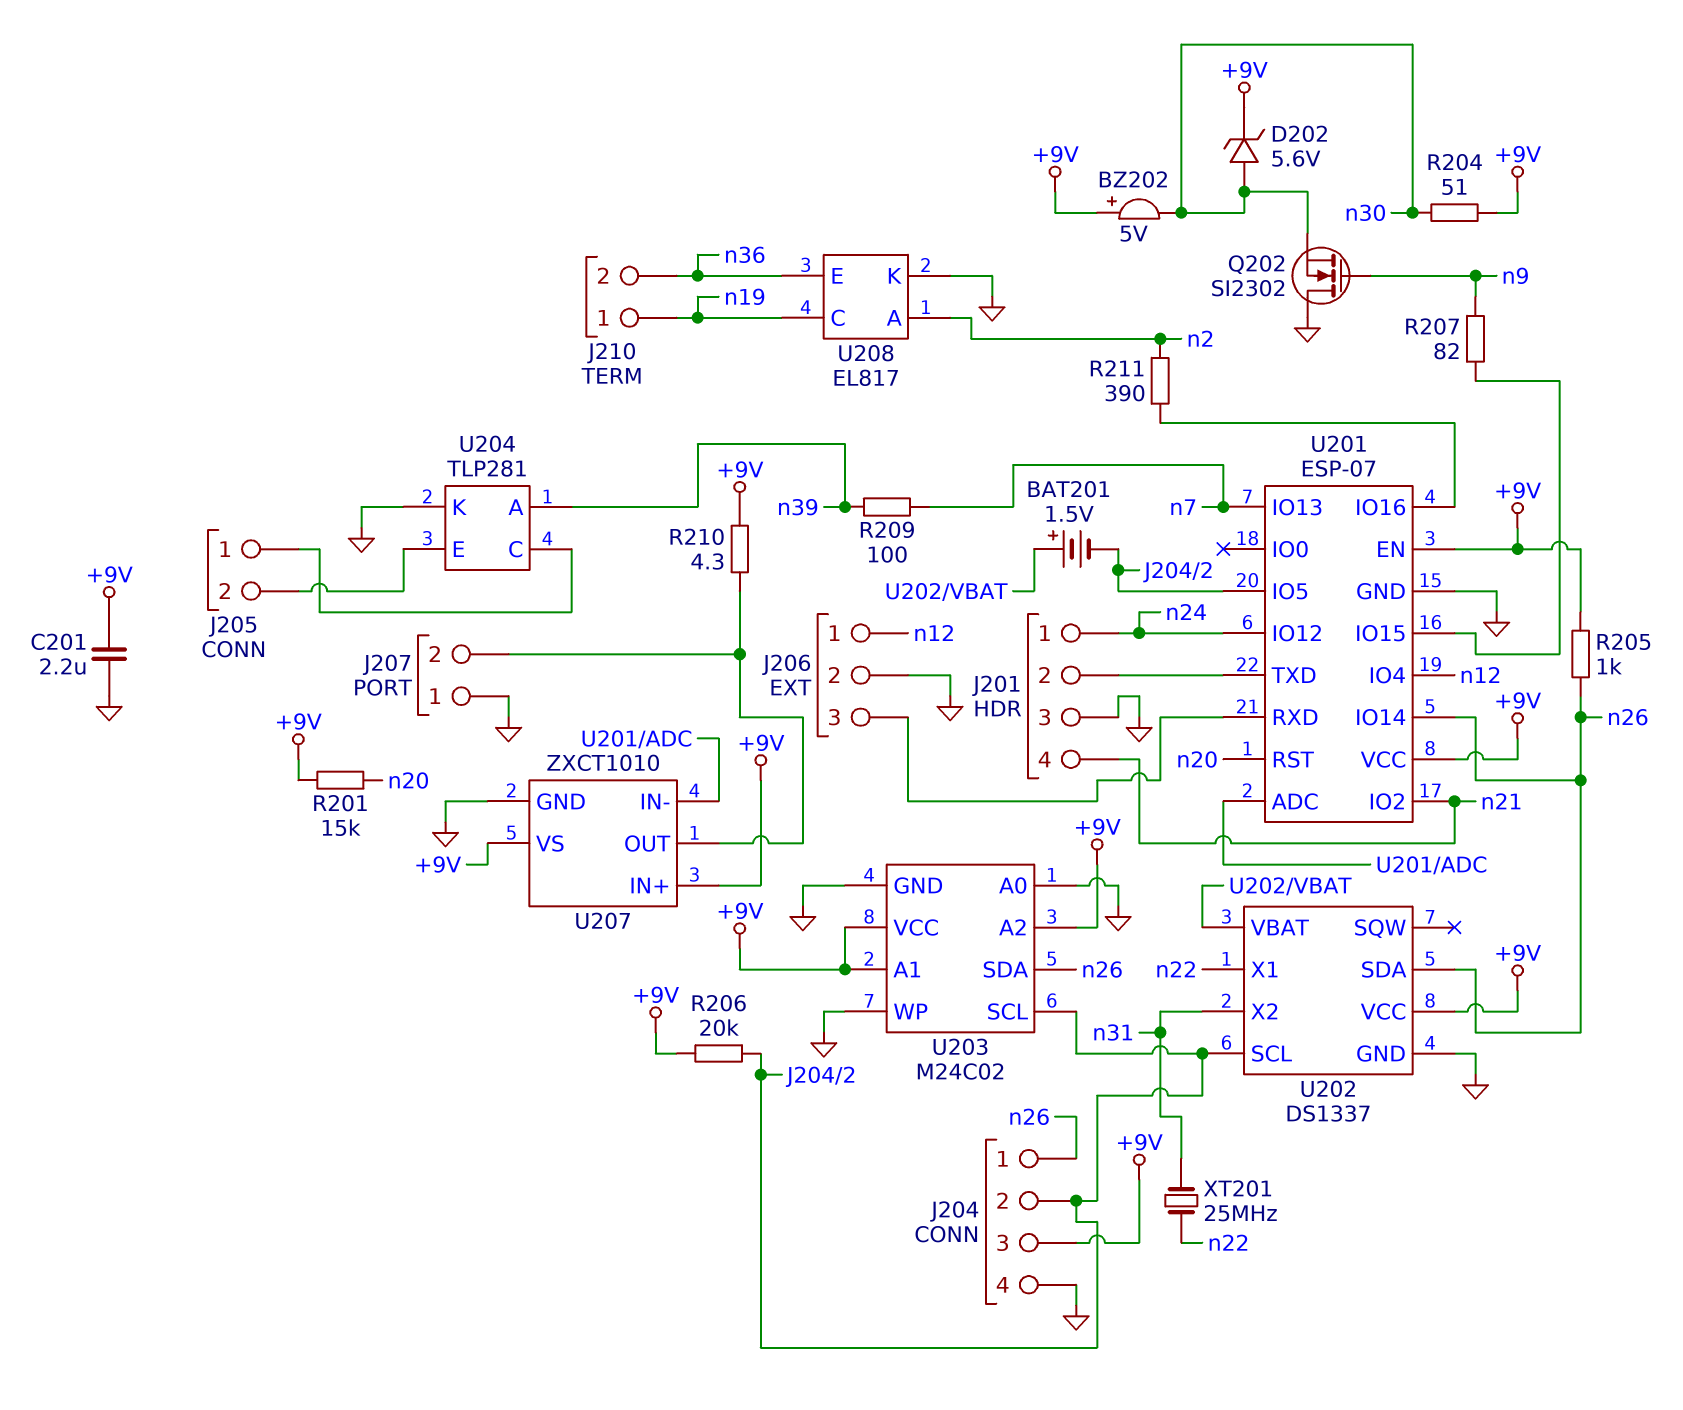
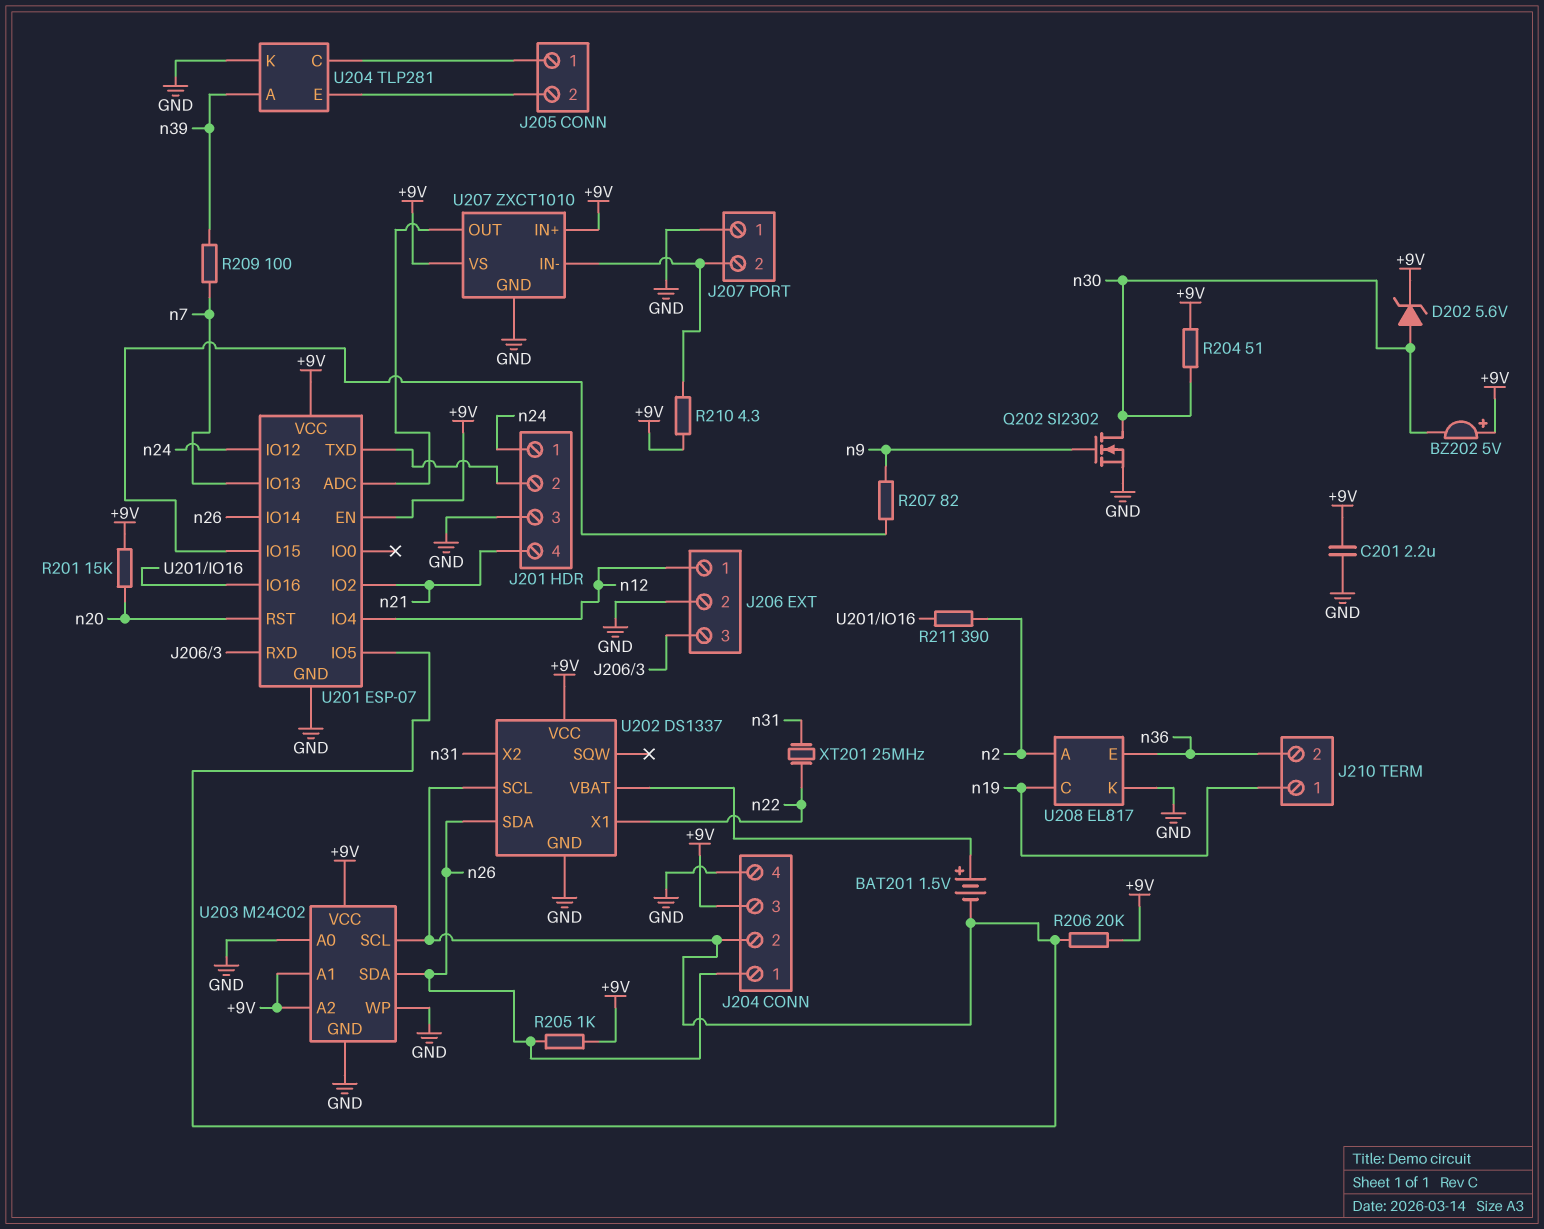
Q202: NMOS SI2302 (G n9, D GND, S n30) -> NMOS SI2302 (G n9, D n30, S GND)
U207 pin IN-: U201/ADC -> J207/2
U207 pin OUT: J207/2 -> U201/ADC

